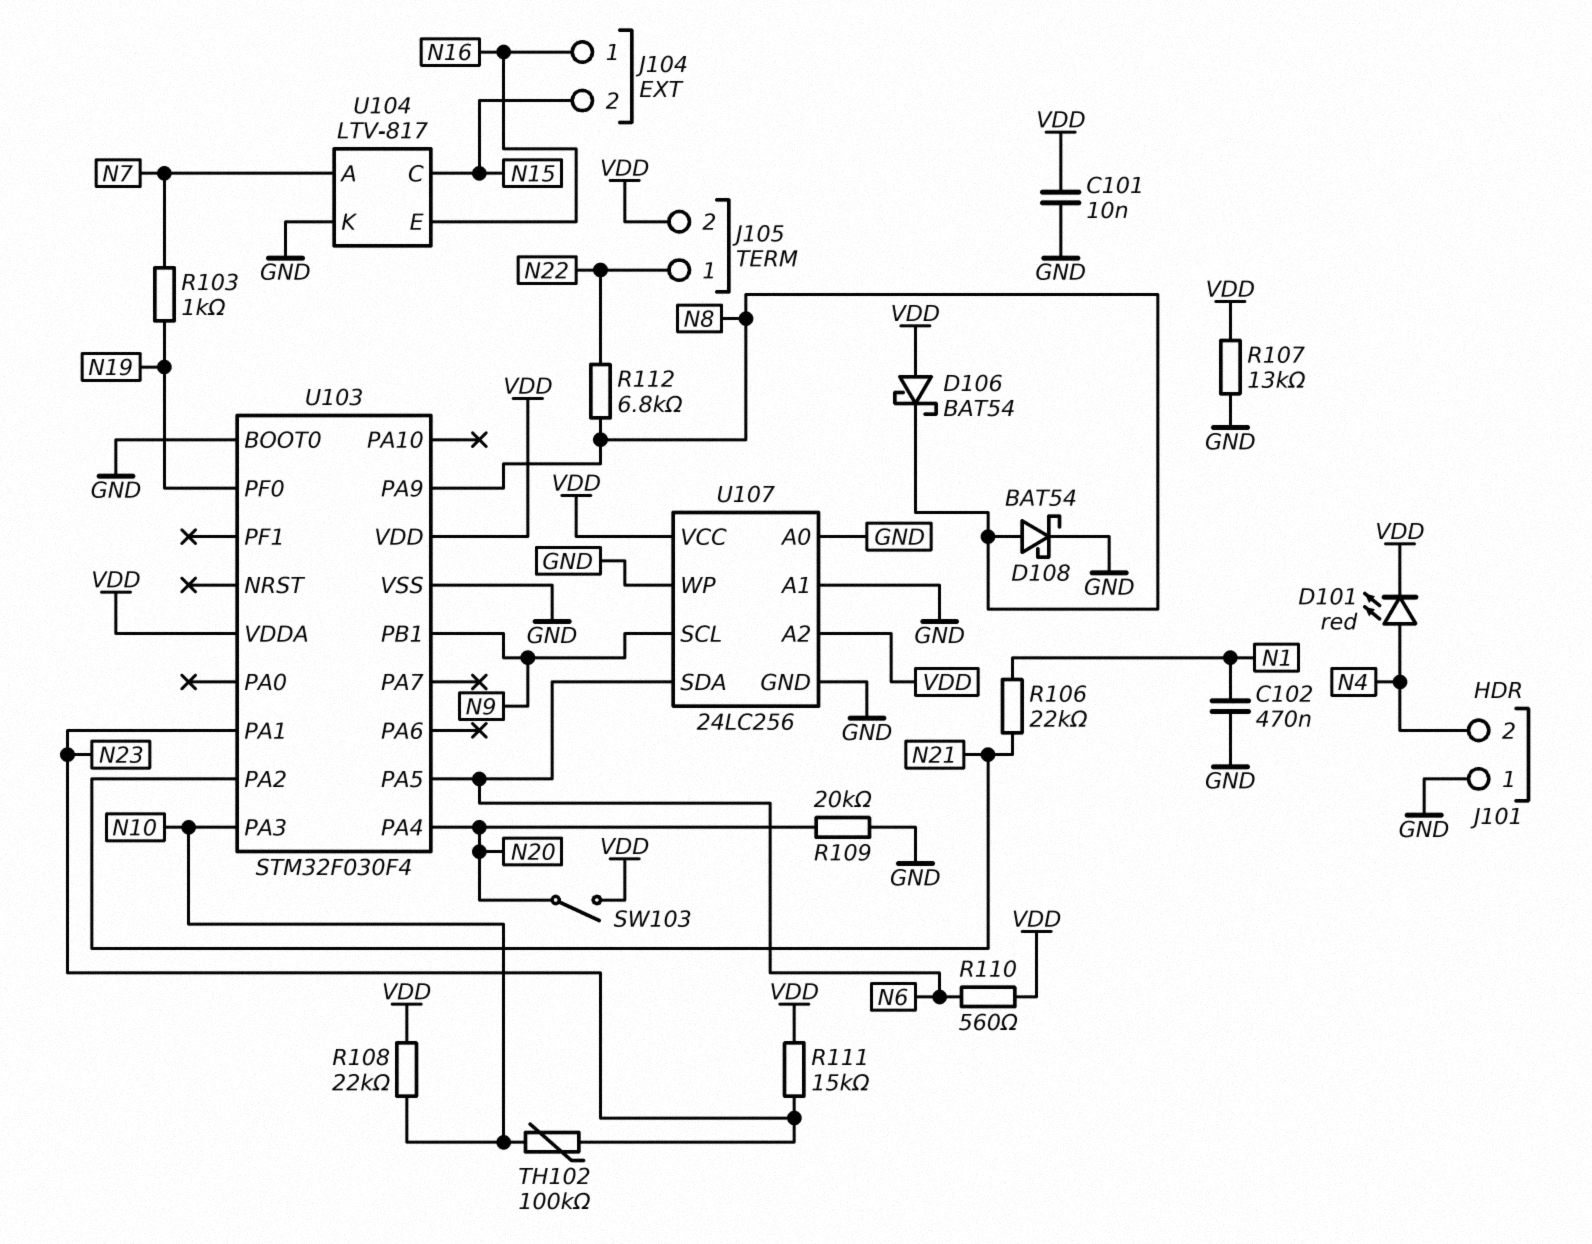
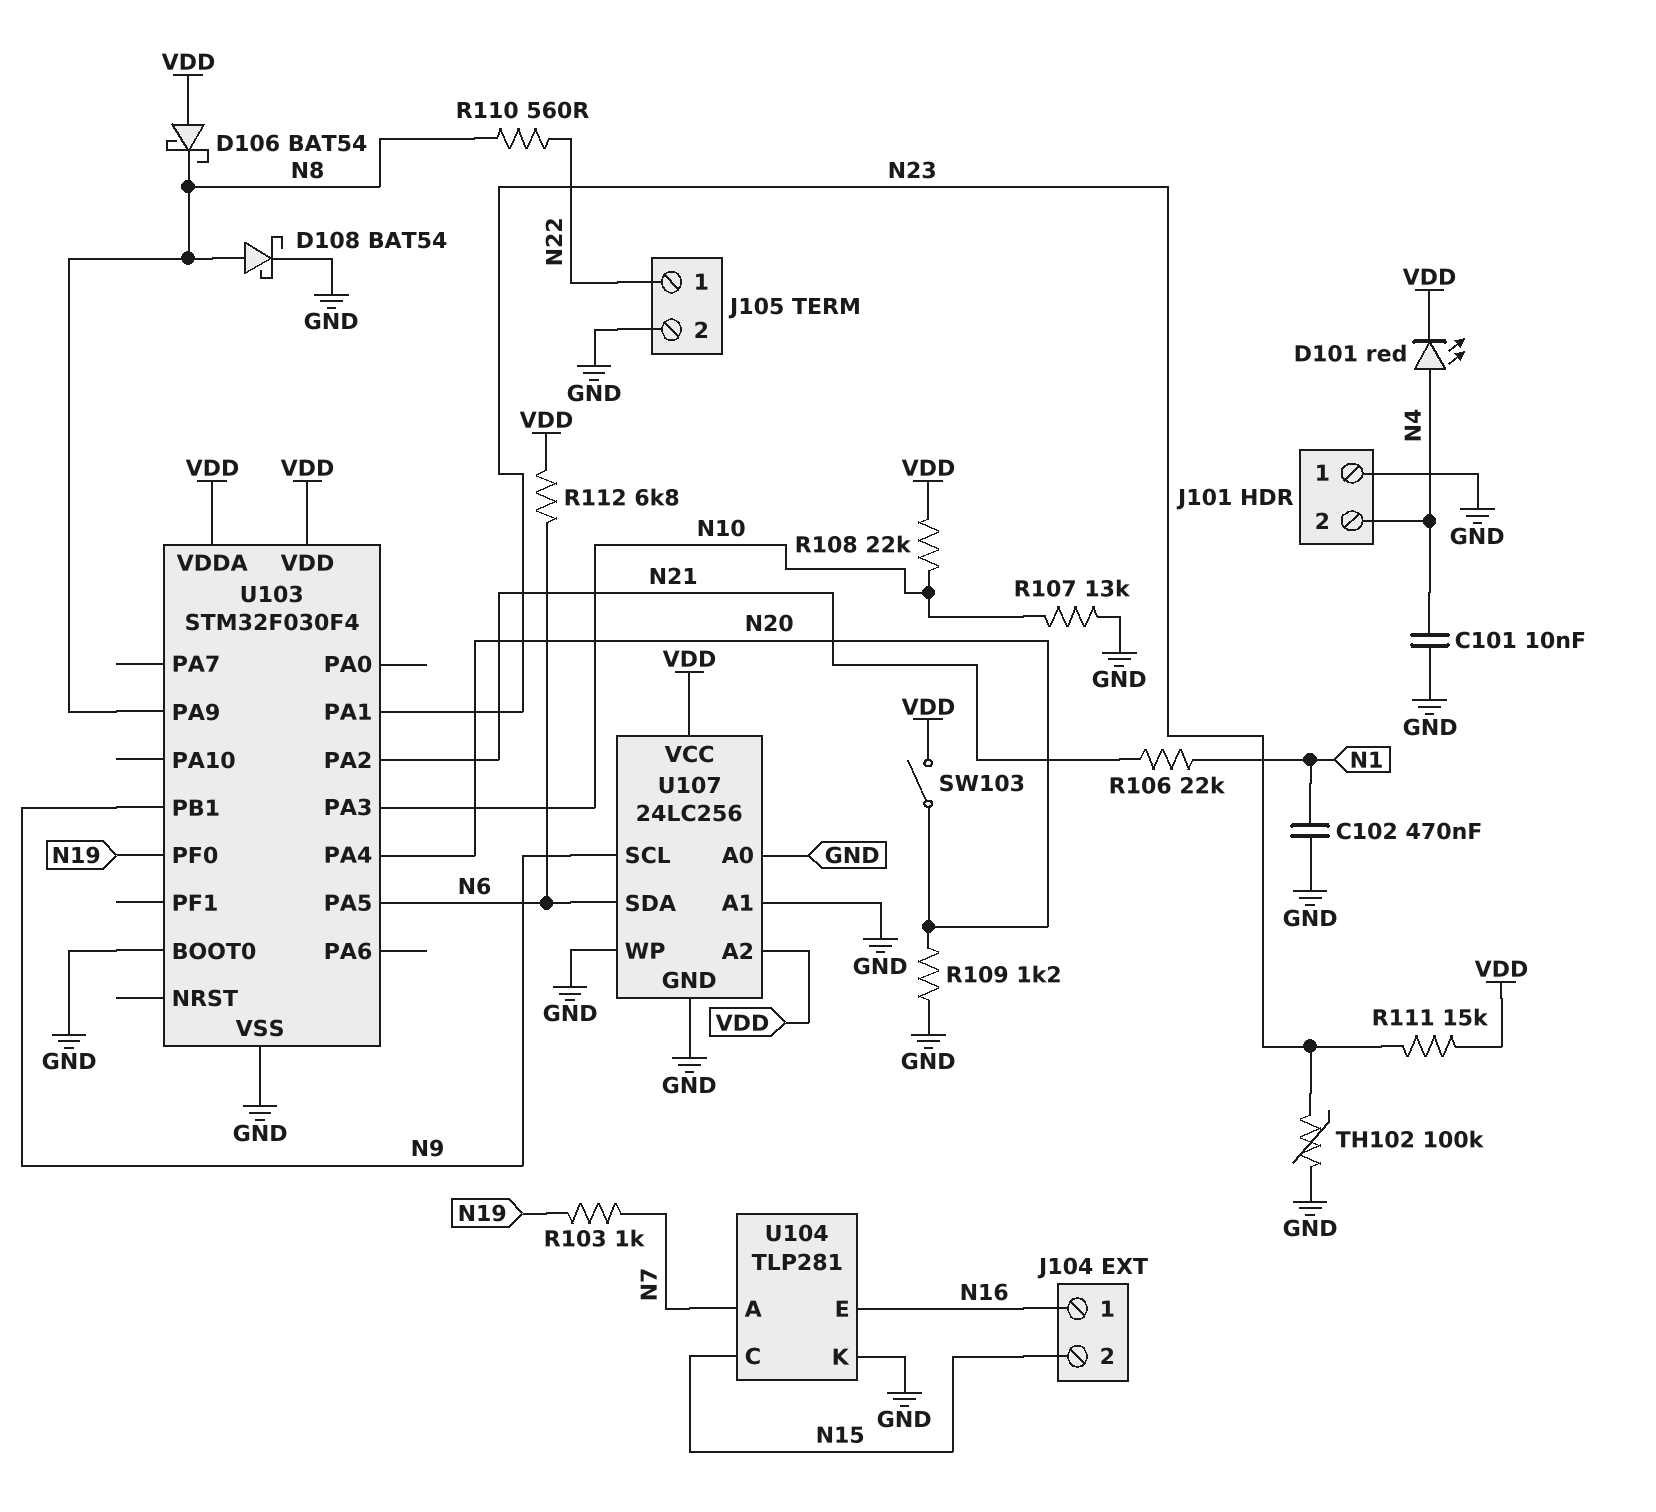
C101: 10nF (GND, VDD) -> 10nF (GND, N4)
J105 pin 2: VDD -> GND
R107: 13k (GND, VDD) -> 13k (GND, N10)
R109: 20k (GND, N20) -> 1.2k (GND, N20)
R110: 560 (N6, VDD) -> 560 (N8, N22)
R112: 6.8k (N8, N22) -> 6.8k (N6, VDD)
TH102: 100k (N10, N23) -> 100k (GND, N23)
U104: LTV-817 -> TLP281

